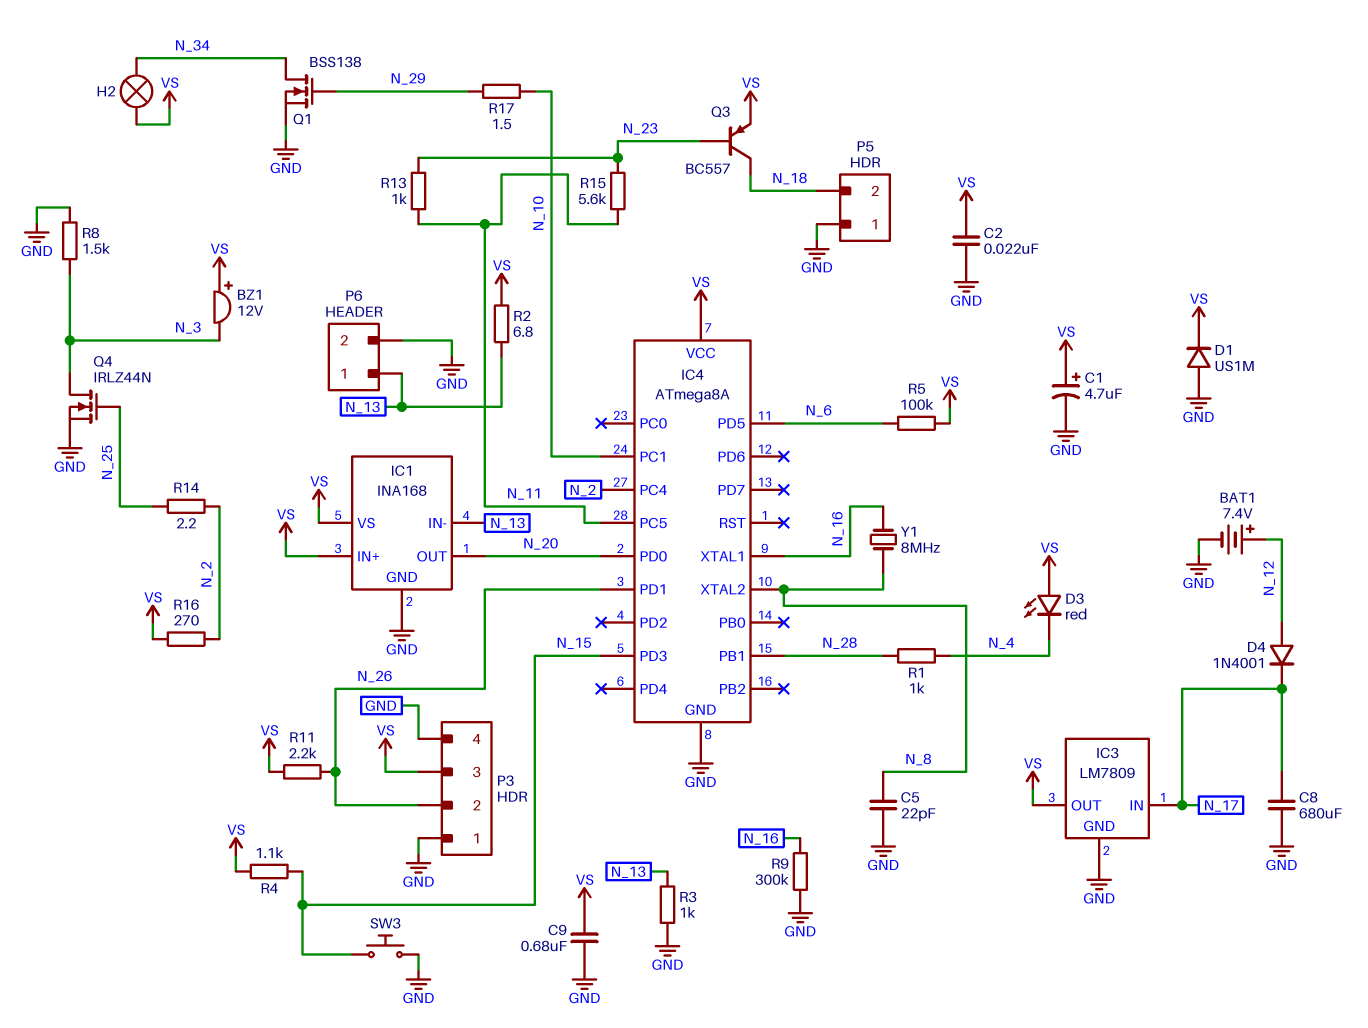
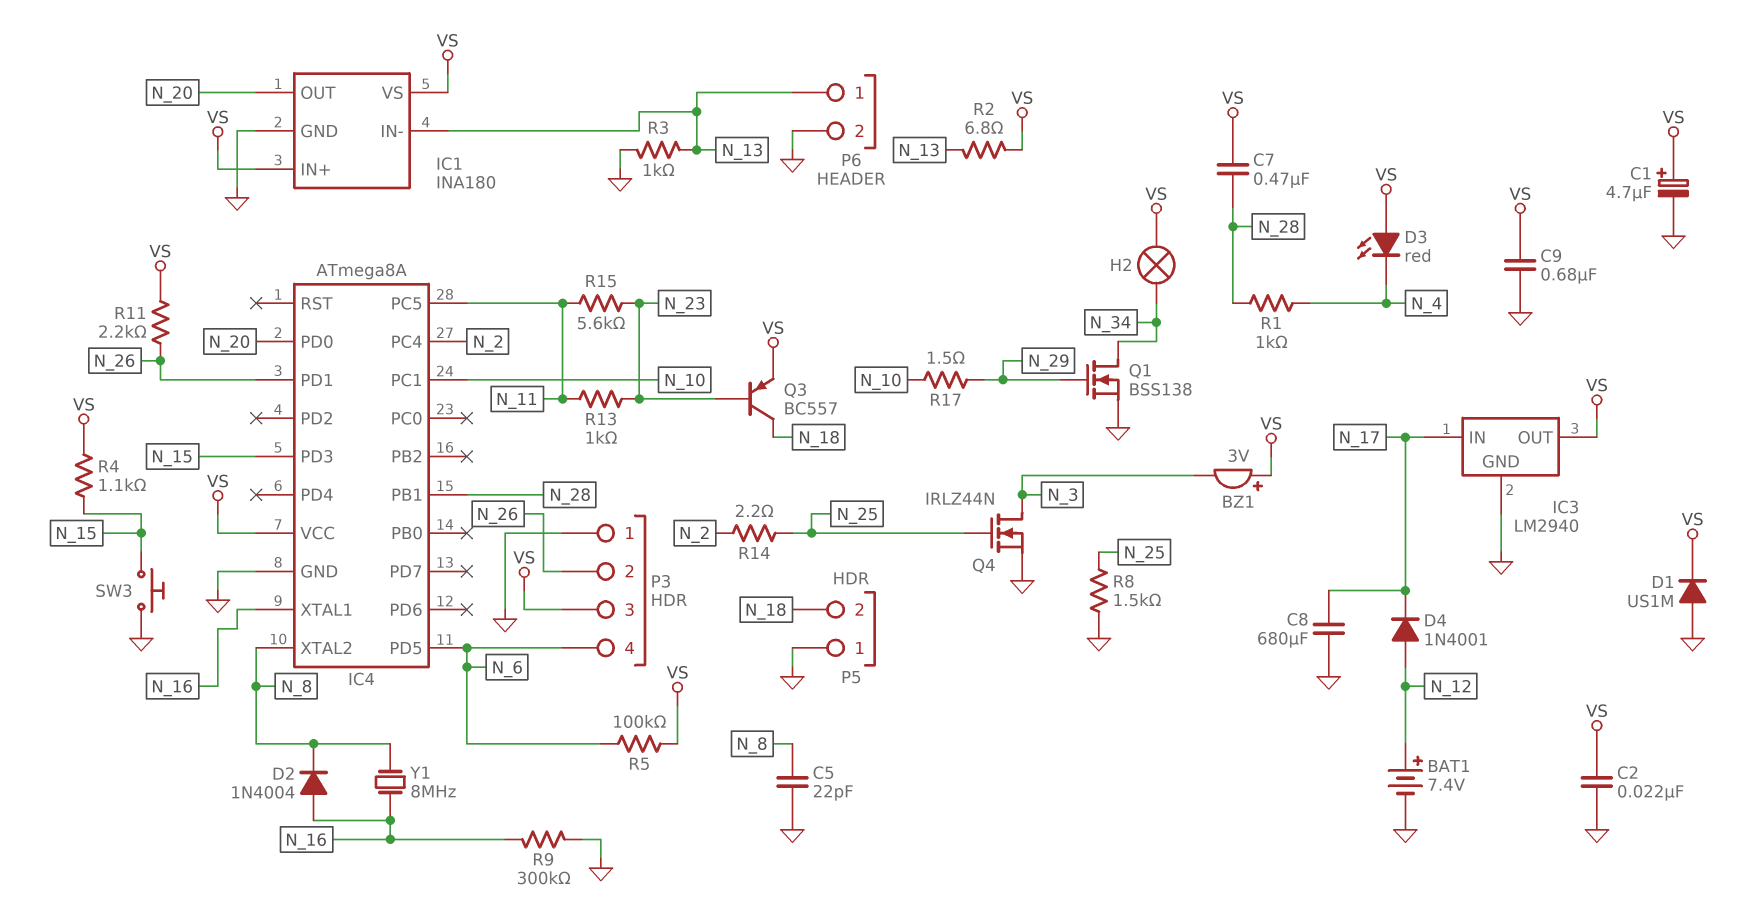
BZ1: buzzer 12V (plus VS, minus N_3) -> buzzer 3V (plus VS, minus N_3)
C7: none -> 470nF (N_28, VS)
D2: none -> diode 1N4004 (A N_16, K N_8)
IC1: INA168 -> INA180
IC3: LM7809 -> LM2940
P3 pin 4: GND -> N_6
R8: 1.5k (GND, N_3) -> 1.5k (GND, N_25)
R16: 270 (N_2, VS) -> none

